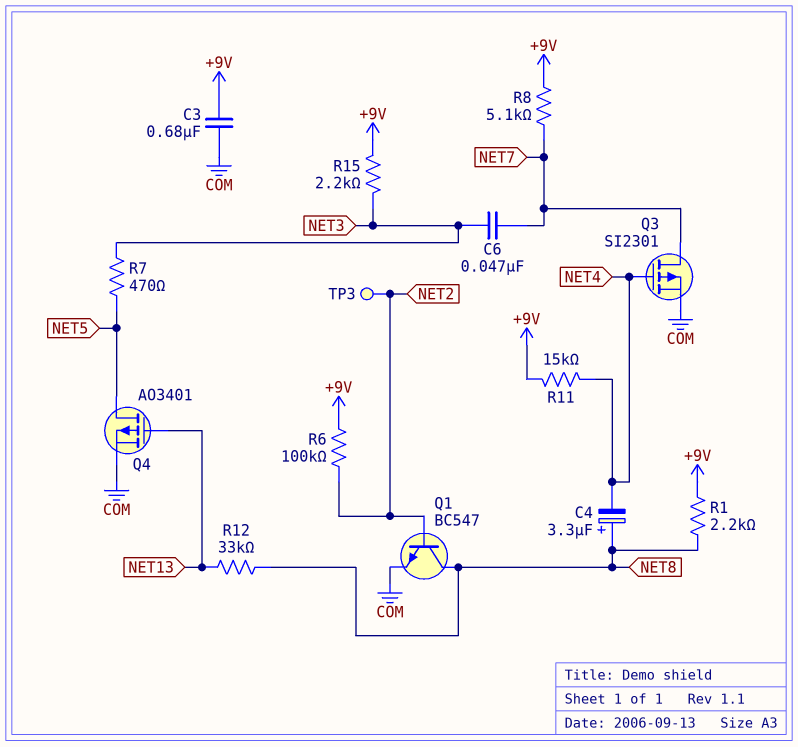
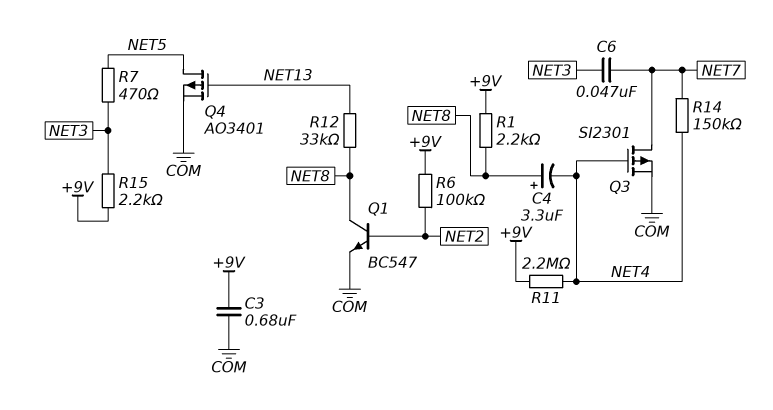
R8: 5.1k (+9V, NET7) -> none
R11: 15k (+9V, NET4) -> 2.2M (+9V, NET4)
R14: none -> 150k (NET4, NET7)
TP3: test point (NET2) -> none

